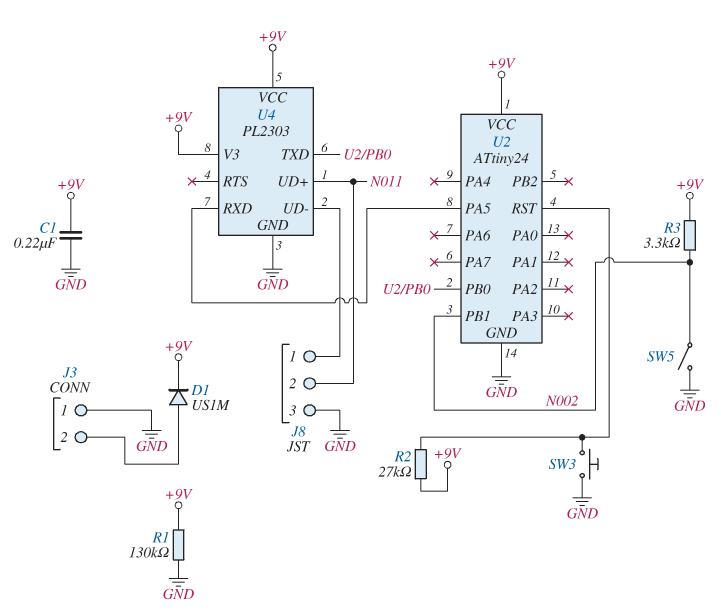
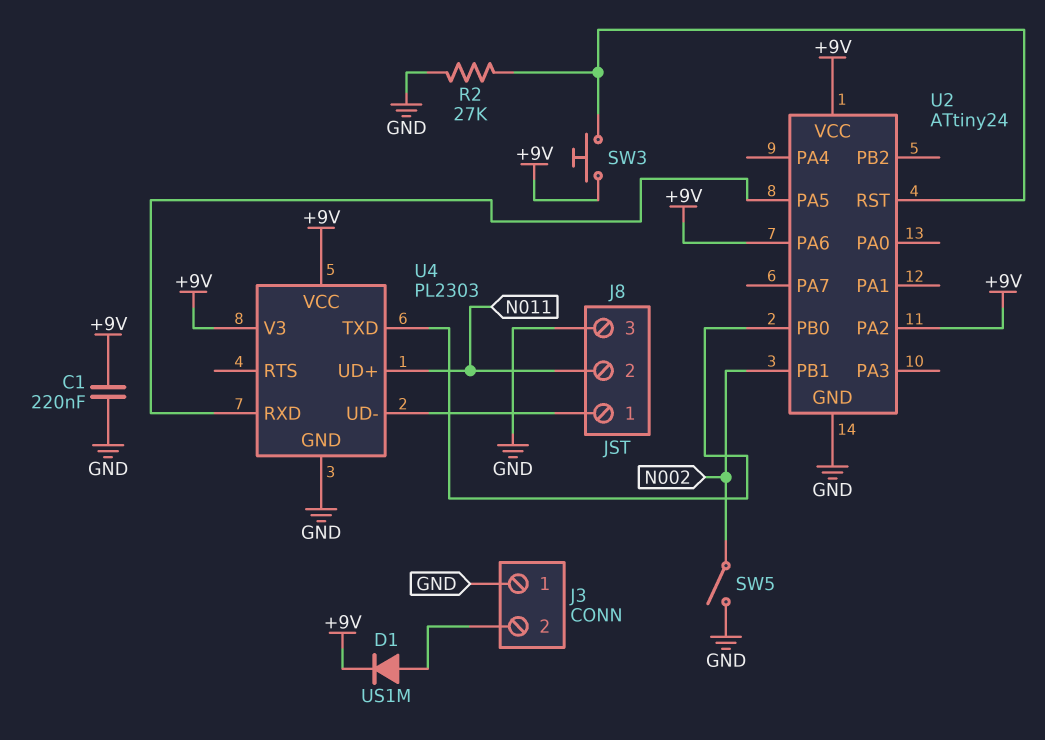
R1: 130k (+9V, GND) -> none
R2: 27k (+9V, U2/RST) -> 27k (GND, U2/RST)
R3: 3.3k (+9V, N002) -> none
SW3: button (GND, U2/RST) -> button (+9V, U2/RST)
U2 pin PA2: none -> +9V
U2 pin PA6: none -> +9V

